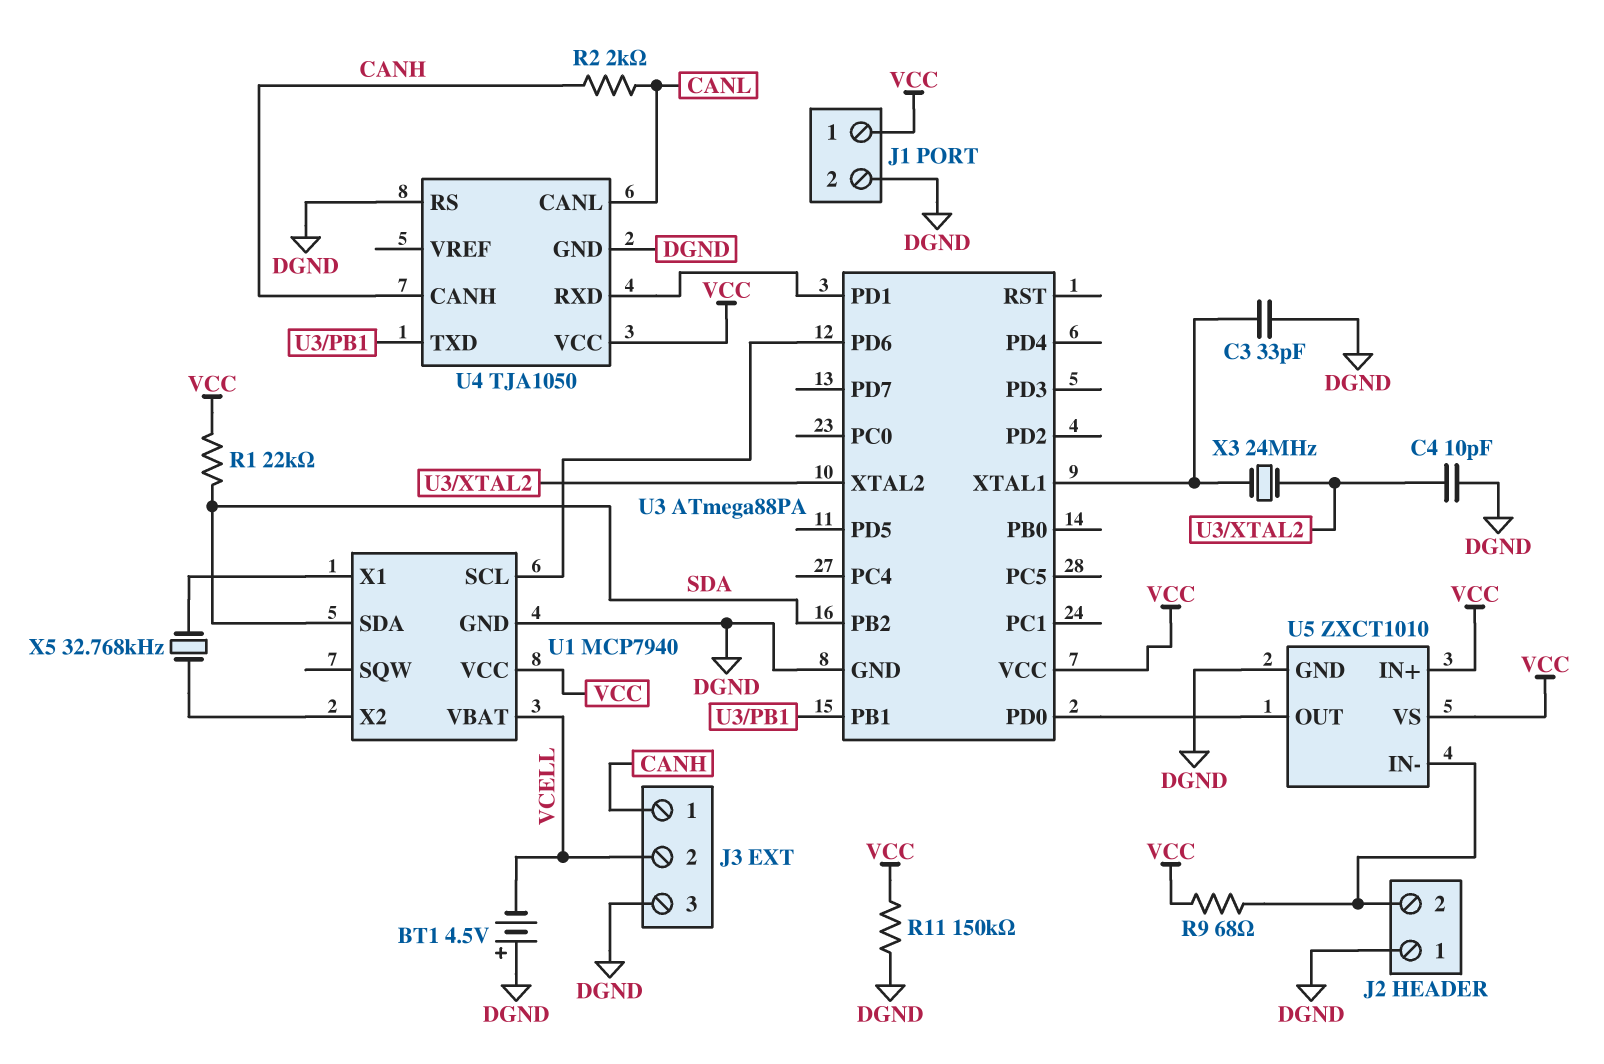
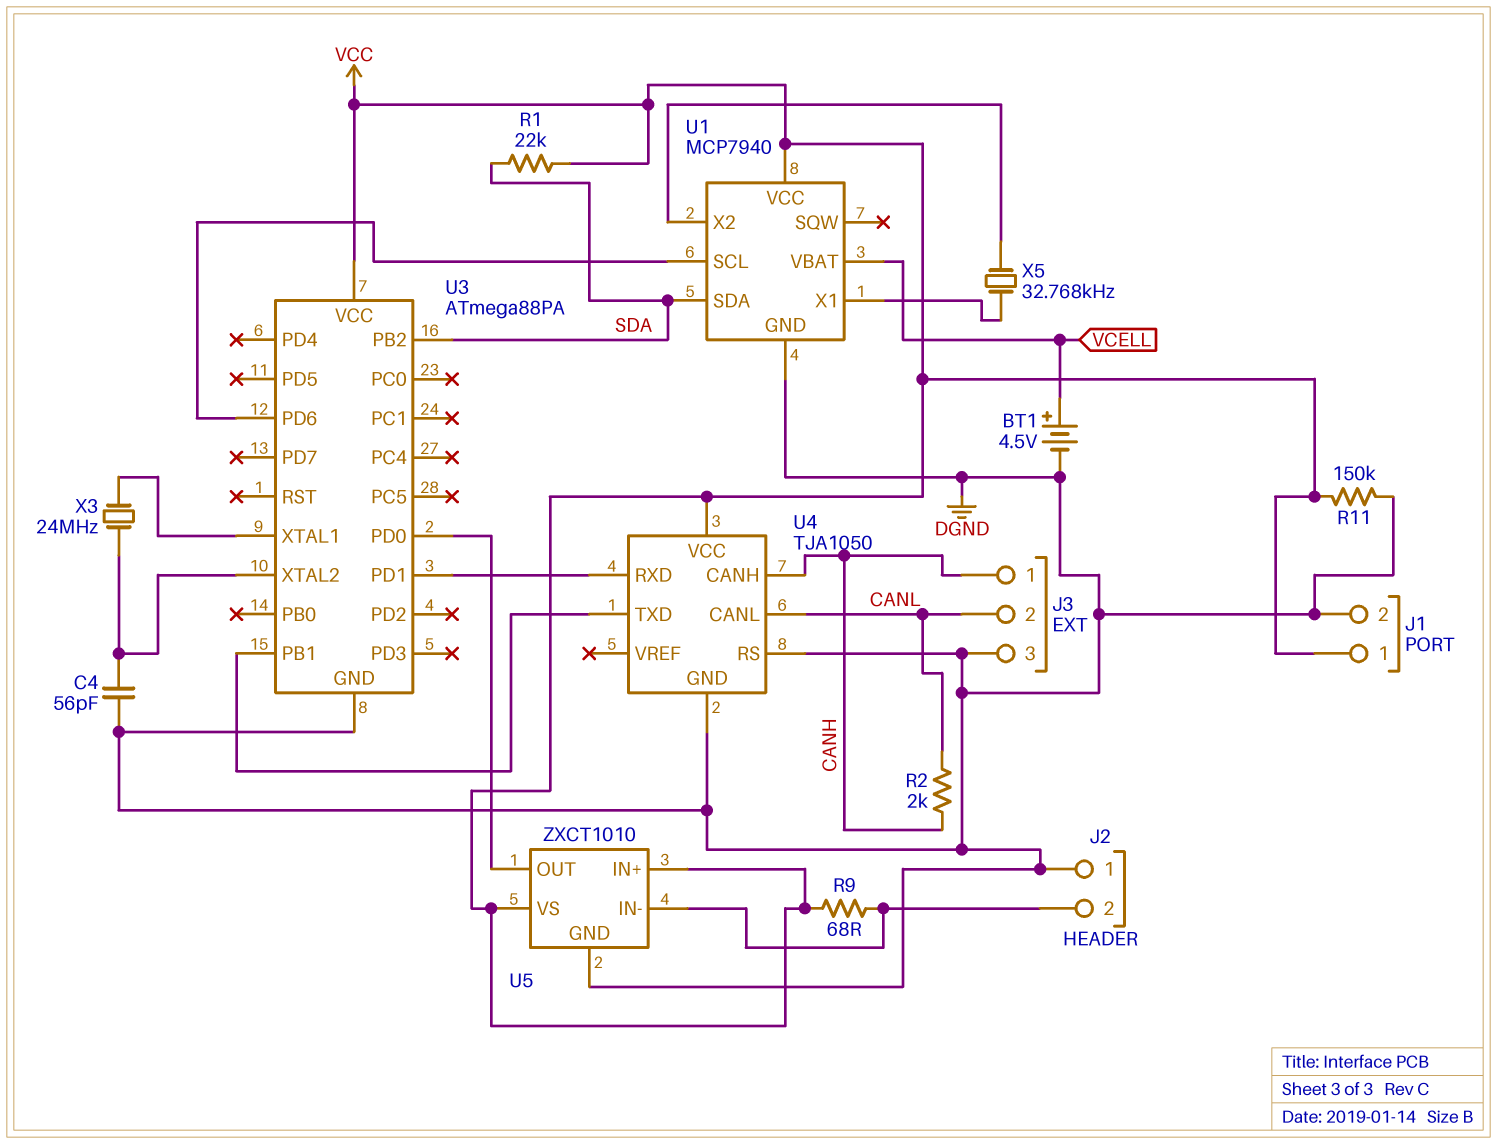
BT1: 4.5V (plus DGND, minus VCELL) -> 4.5V (plus VCELL, minus DGND)
C3: 33pF (DGND, U3/XTAL1) -> none
C4: 10pF (DGND, U3/XTAL2) -> 56pF (DGND, U3/XTAL2)
J3 pin 2: VCELL -> CANL

